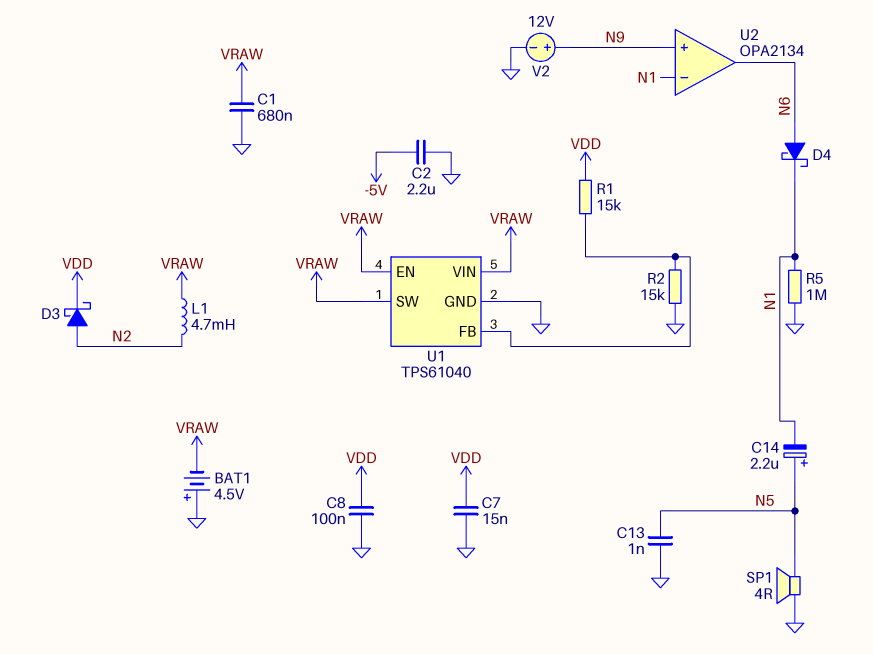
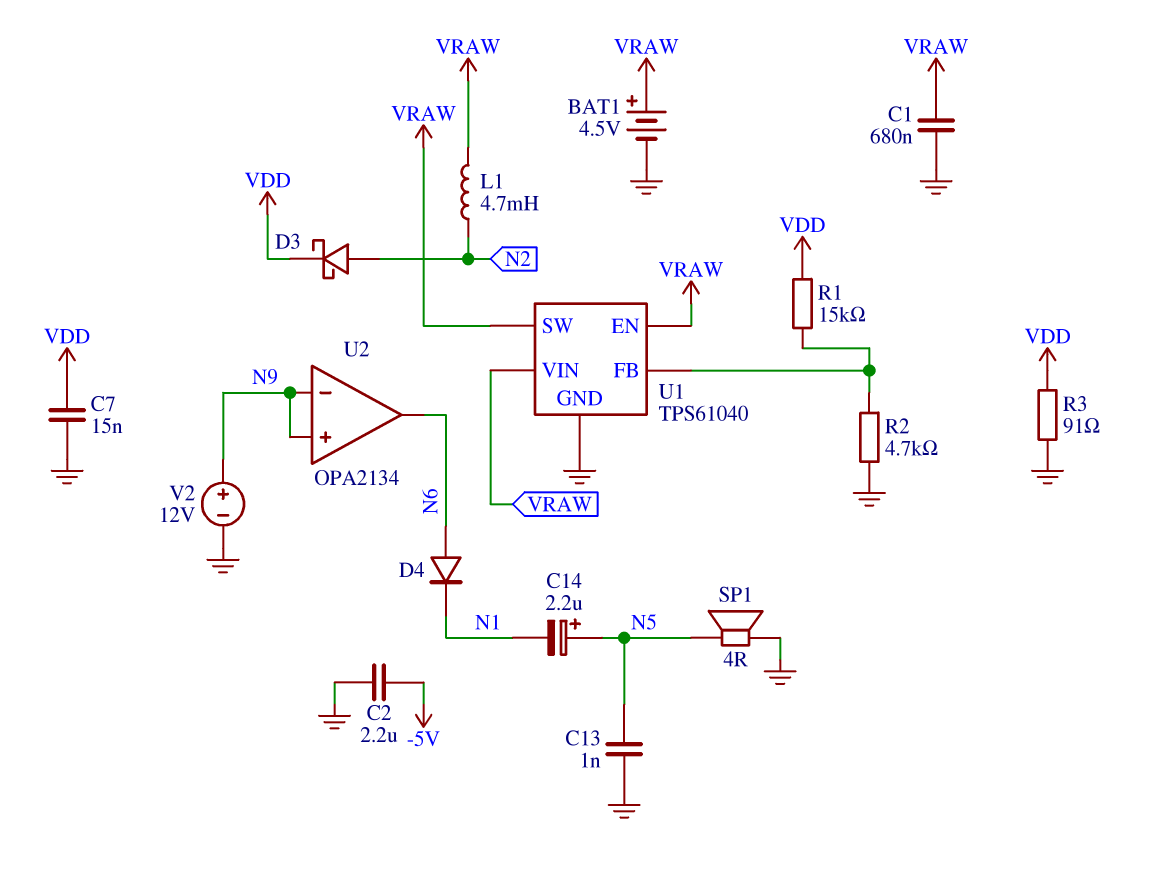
BAT1: 4.5V (plus GND, minus VRAW) -> 4.5V (plus VRAW, minus GND)
C8: 100nF (GND, VDD) -> none
D4: schottky (A N6, K N1) -> diode (A N6, K N1)
R2: 15k (GND, U1/FB) -> 4.7k (GND, U1/FB)
R3: none -> 91 (GND, VDD)
R5: 1M (GND, N1) -> none
U2 pin in-: N1 -> N9

